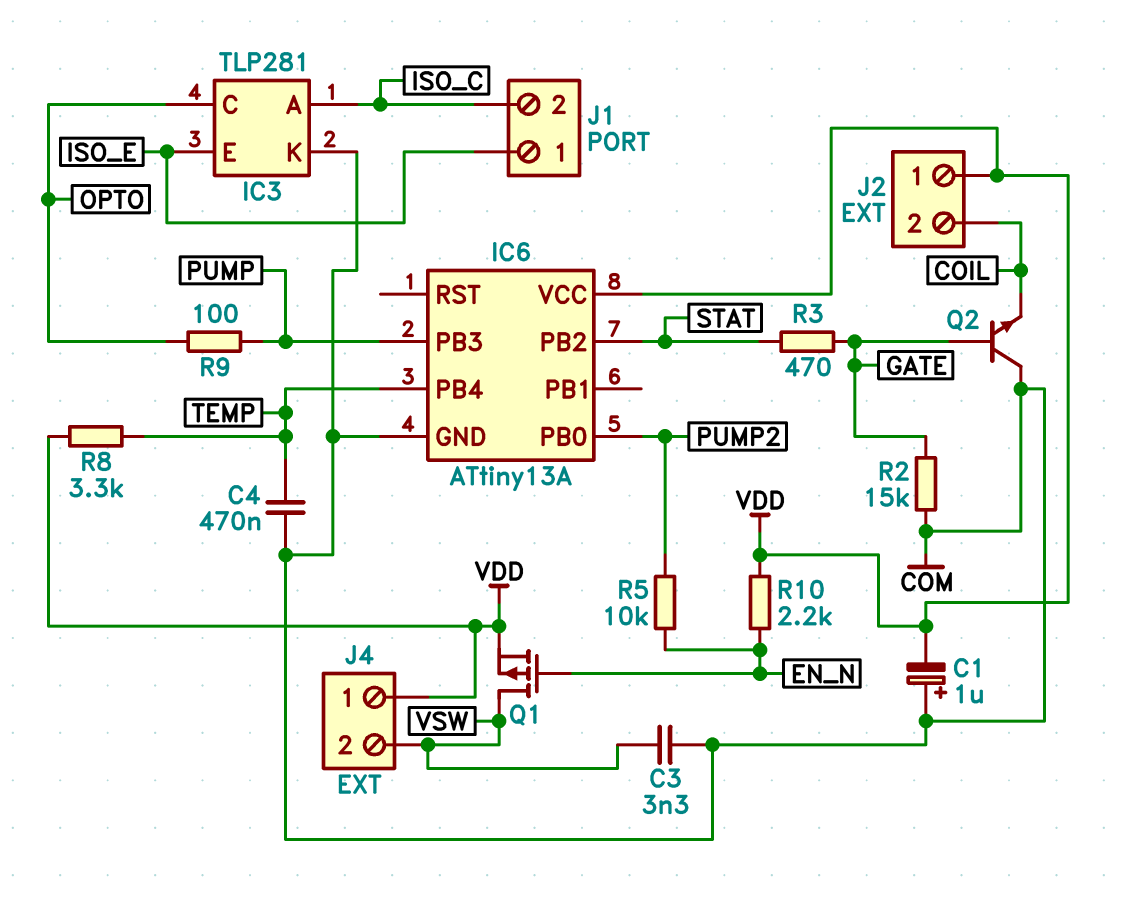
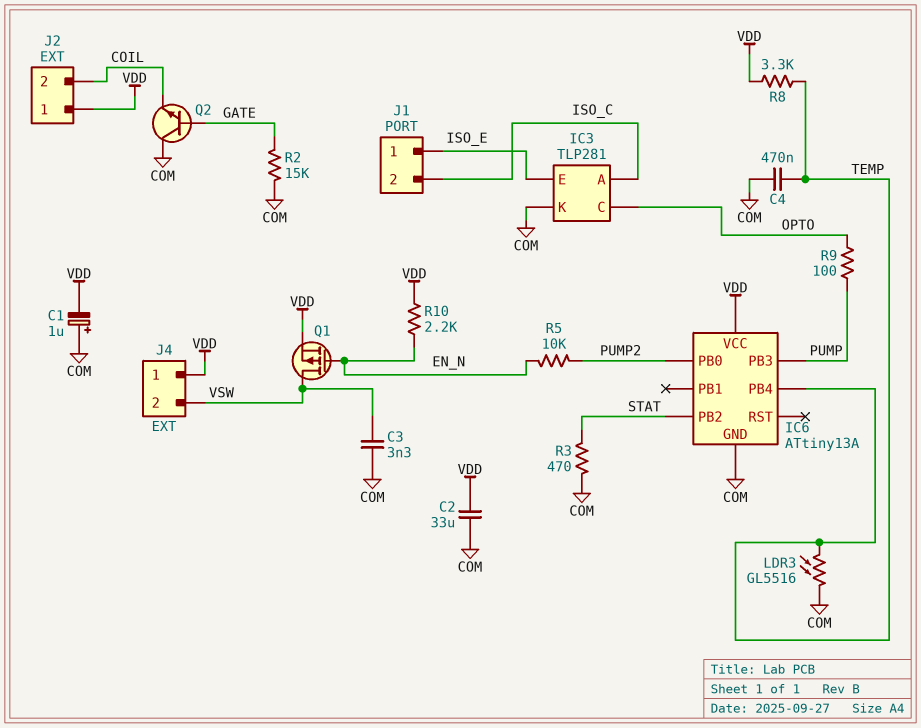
C2: none -> 33uF (COM, VDD)
LDR3: none -> GL5516 (COM, TEMP)
R3: 470 (GATE, STAT) -> 470 (COM, STAT)

